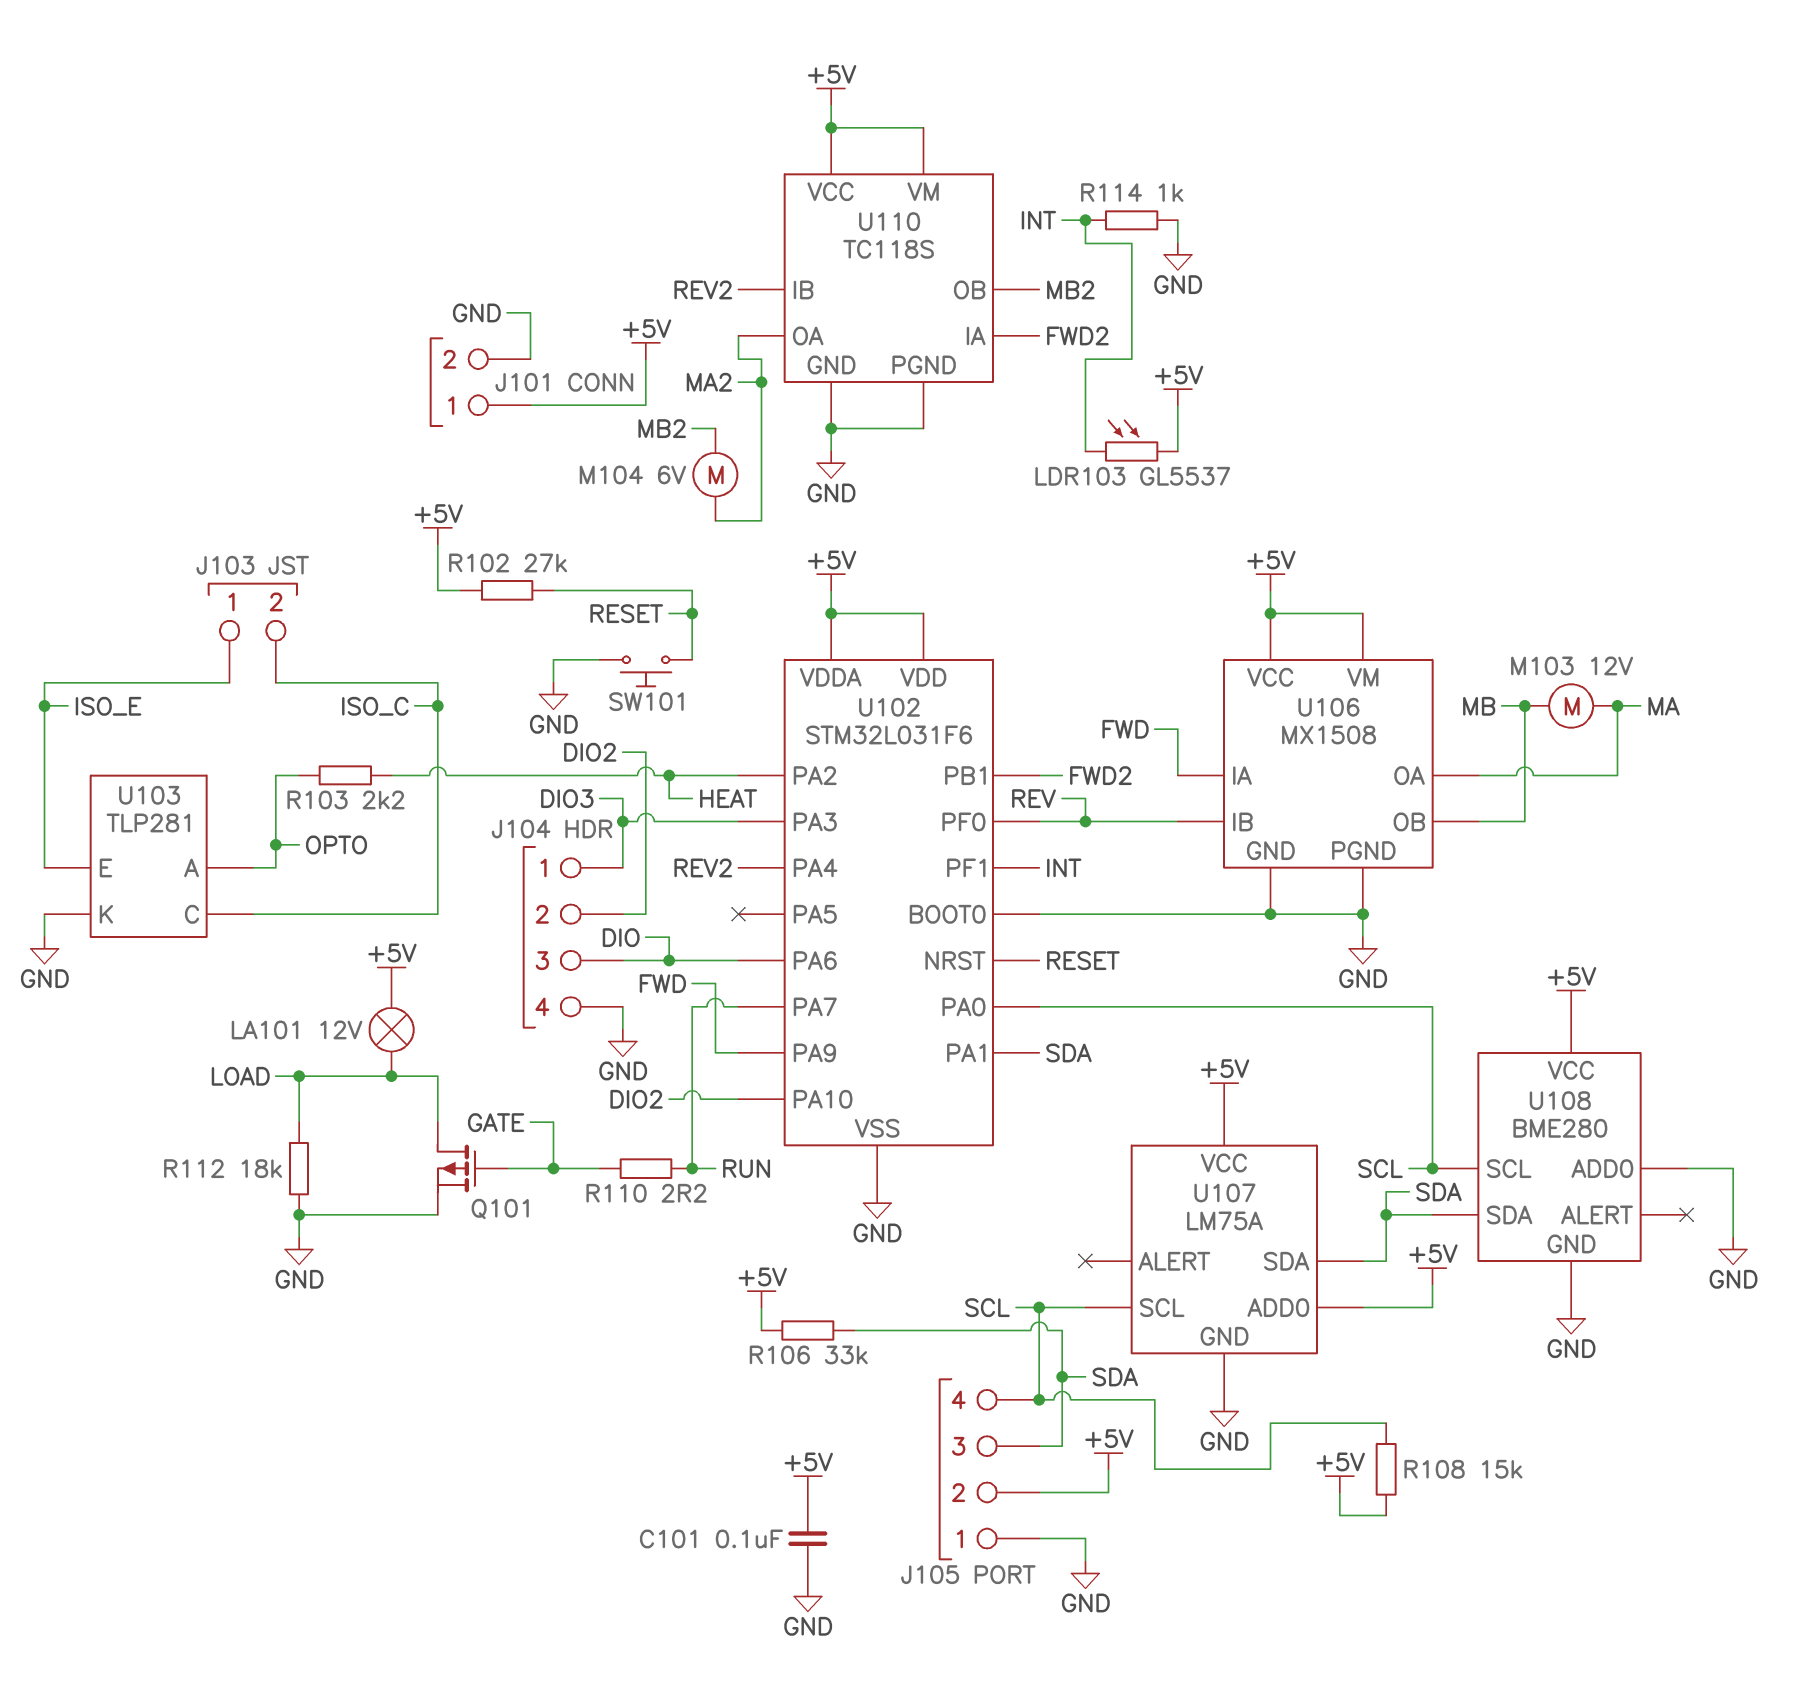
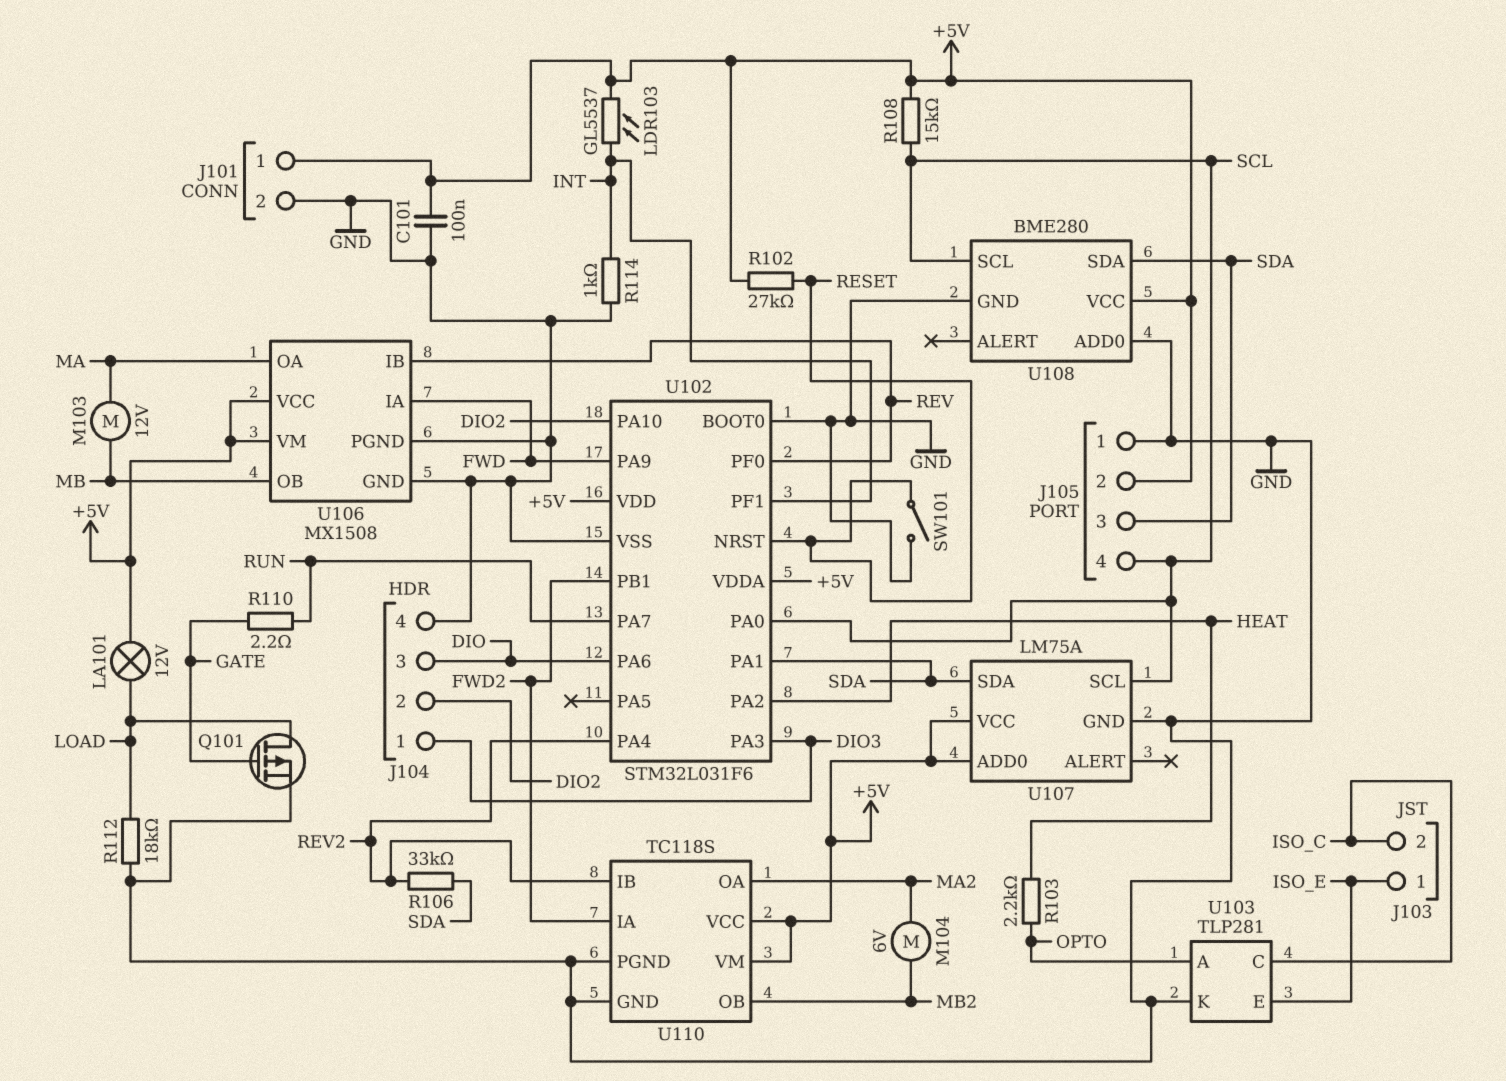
R106: 33k (+5V, SDA) -> 33k (REV2, SDA)
SW101: button (GND, RESET) -> switch (GND, RESET)

